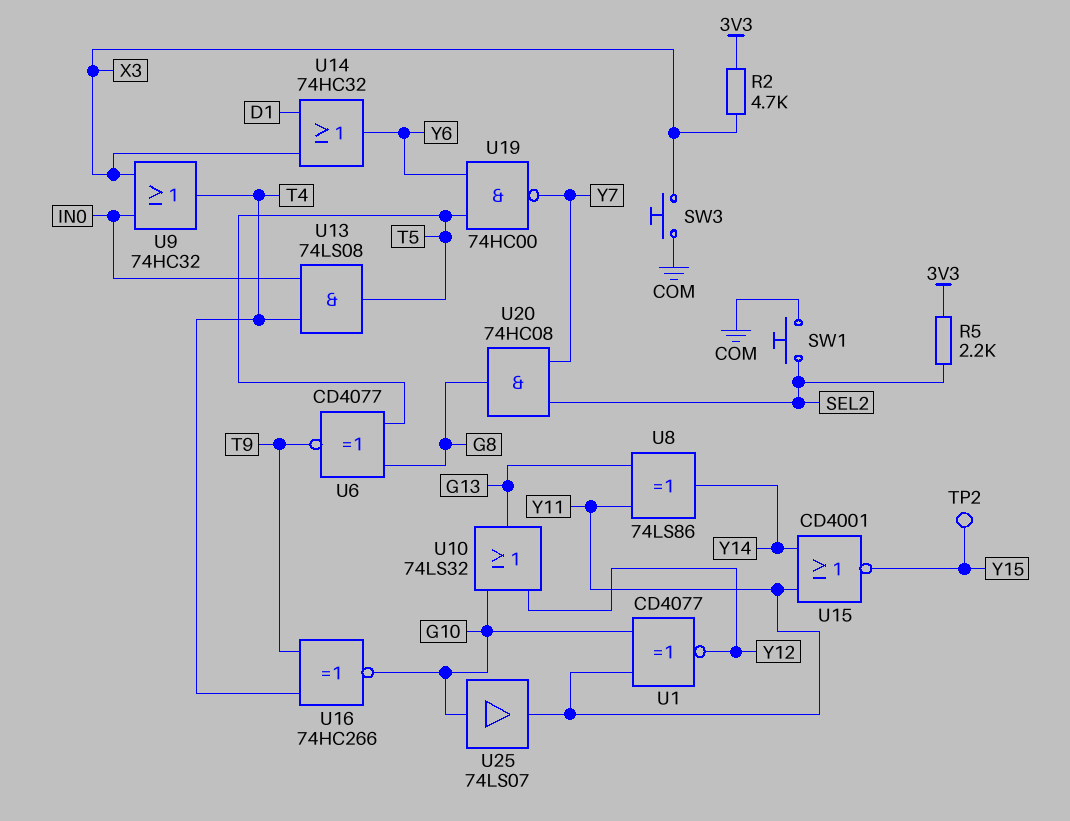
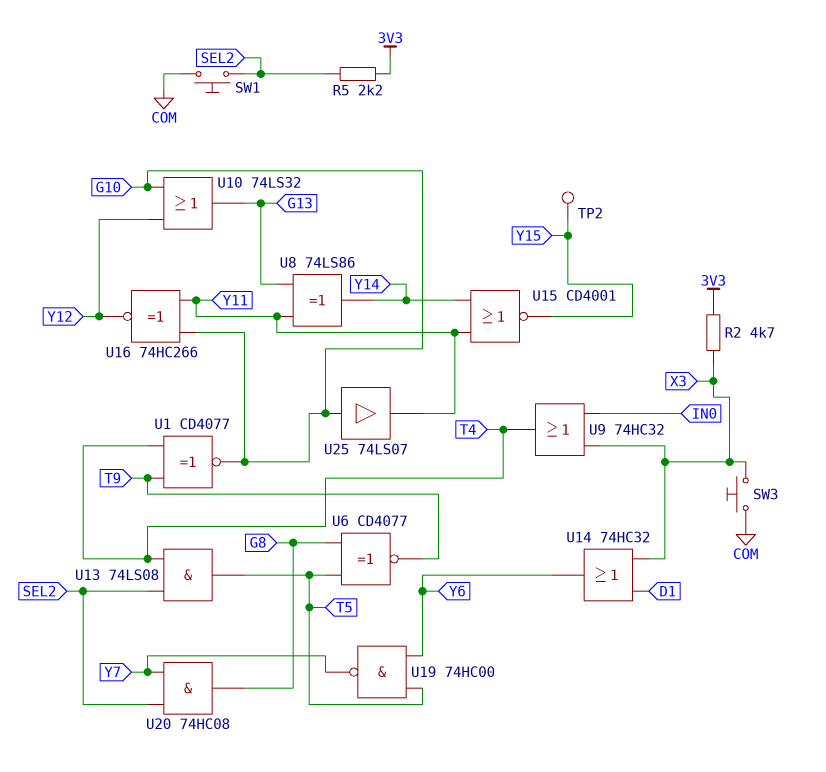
U1: XNOR CD4077 (in G10, in Y11, out Y12) -> XNOR CD4077 (in T4, in T9, out G10)
U13: AND 74LS08 (in IN0, in T4, out T5) -> AND 74LS08 (in SEL2, in T4, out T5)
U16: XNOR 74HC266 (in T4, in T9, out G10) -> XNOR 74HC266 (in G10, in Y11, out Y12)

